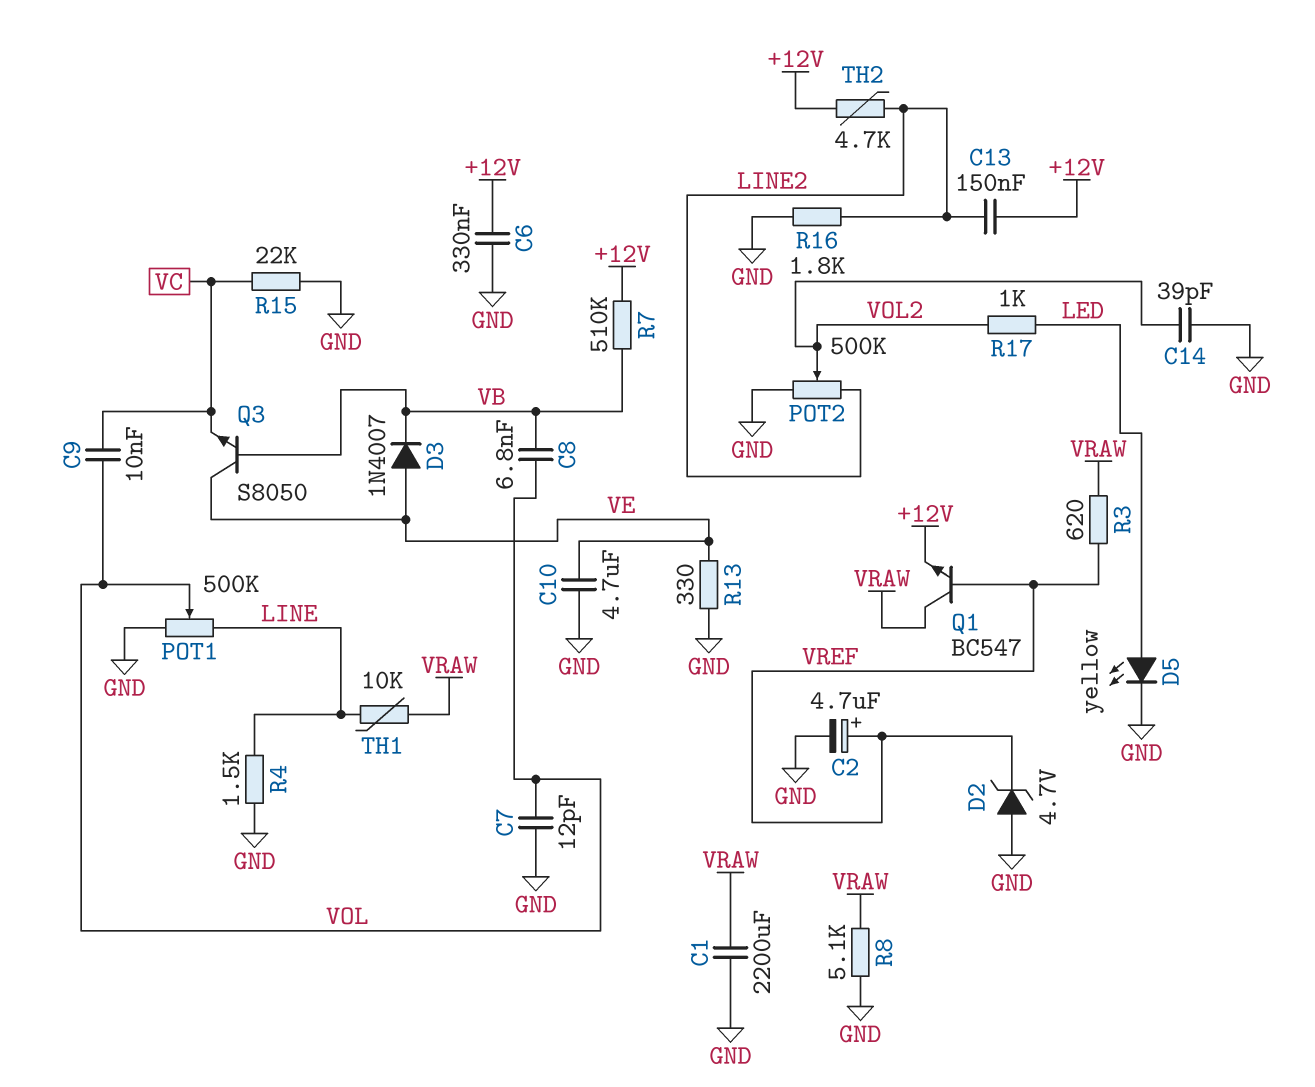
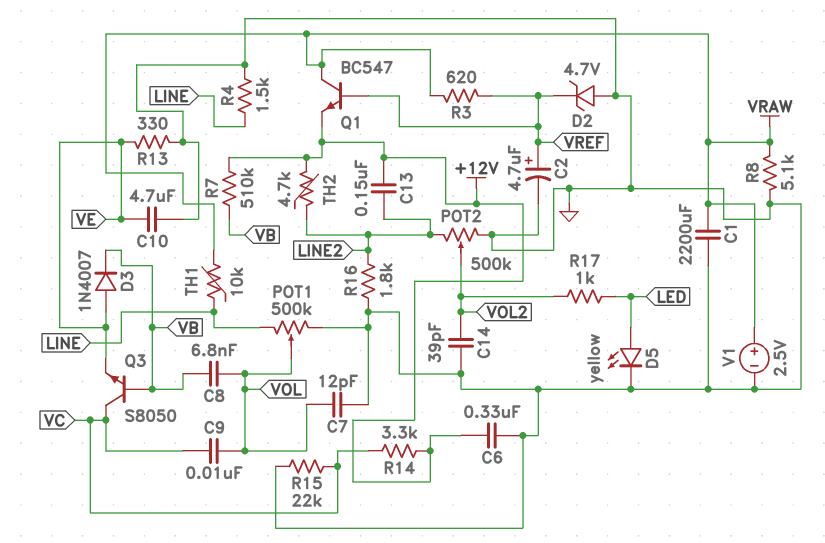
Q3: NPN S8050 (B VB, C VE, E VC) -> NPN S8050 (B VB, C VC, E VE)
R14: none -> 3.3k (+12V, VC)
V1: none -> 2.5V (plus VRAW, minus GND)

